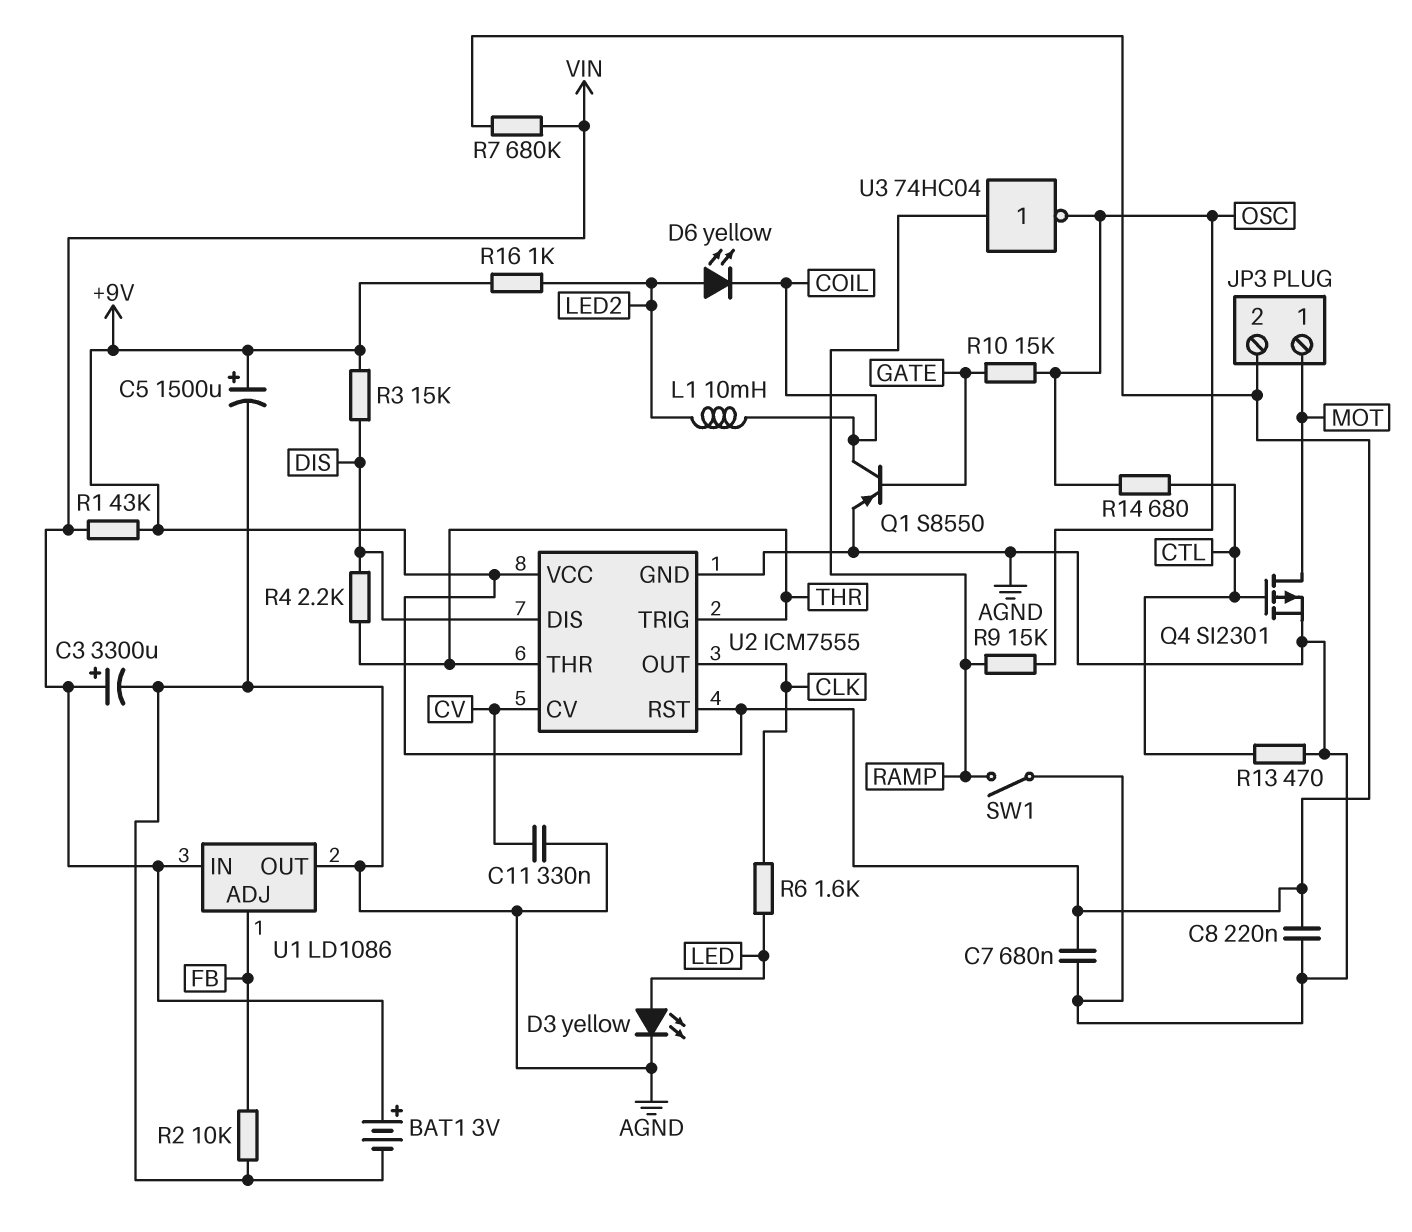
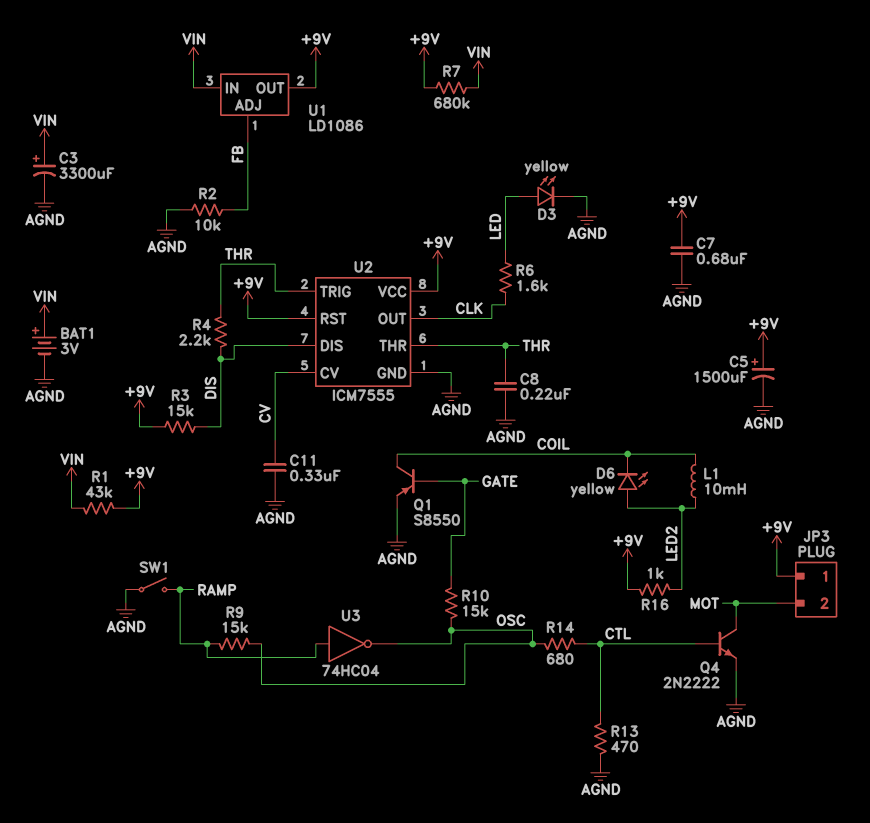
C8: 220nF (+9V, AGND) -> 220nF (AGND, THR)
JP3 pin 1: MOT -> +9V
JP3 pin 2: +9V -> MOT
Q4: PMOS SI2301 (G CTL, D MOT, S AGND) -> NPN 2N2222 (B CTL, C MOT, E AGND)
U1 pin OUT: AGND -> +9V

